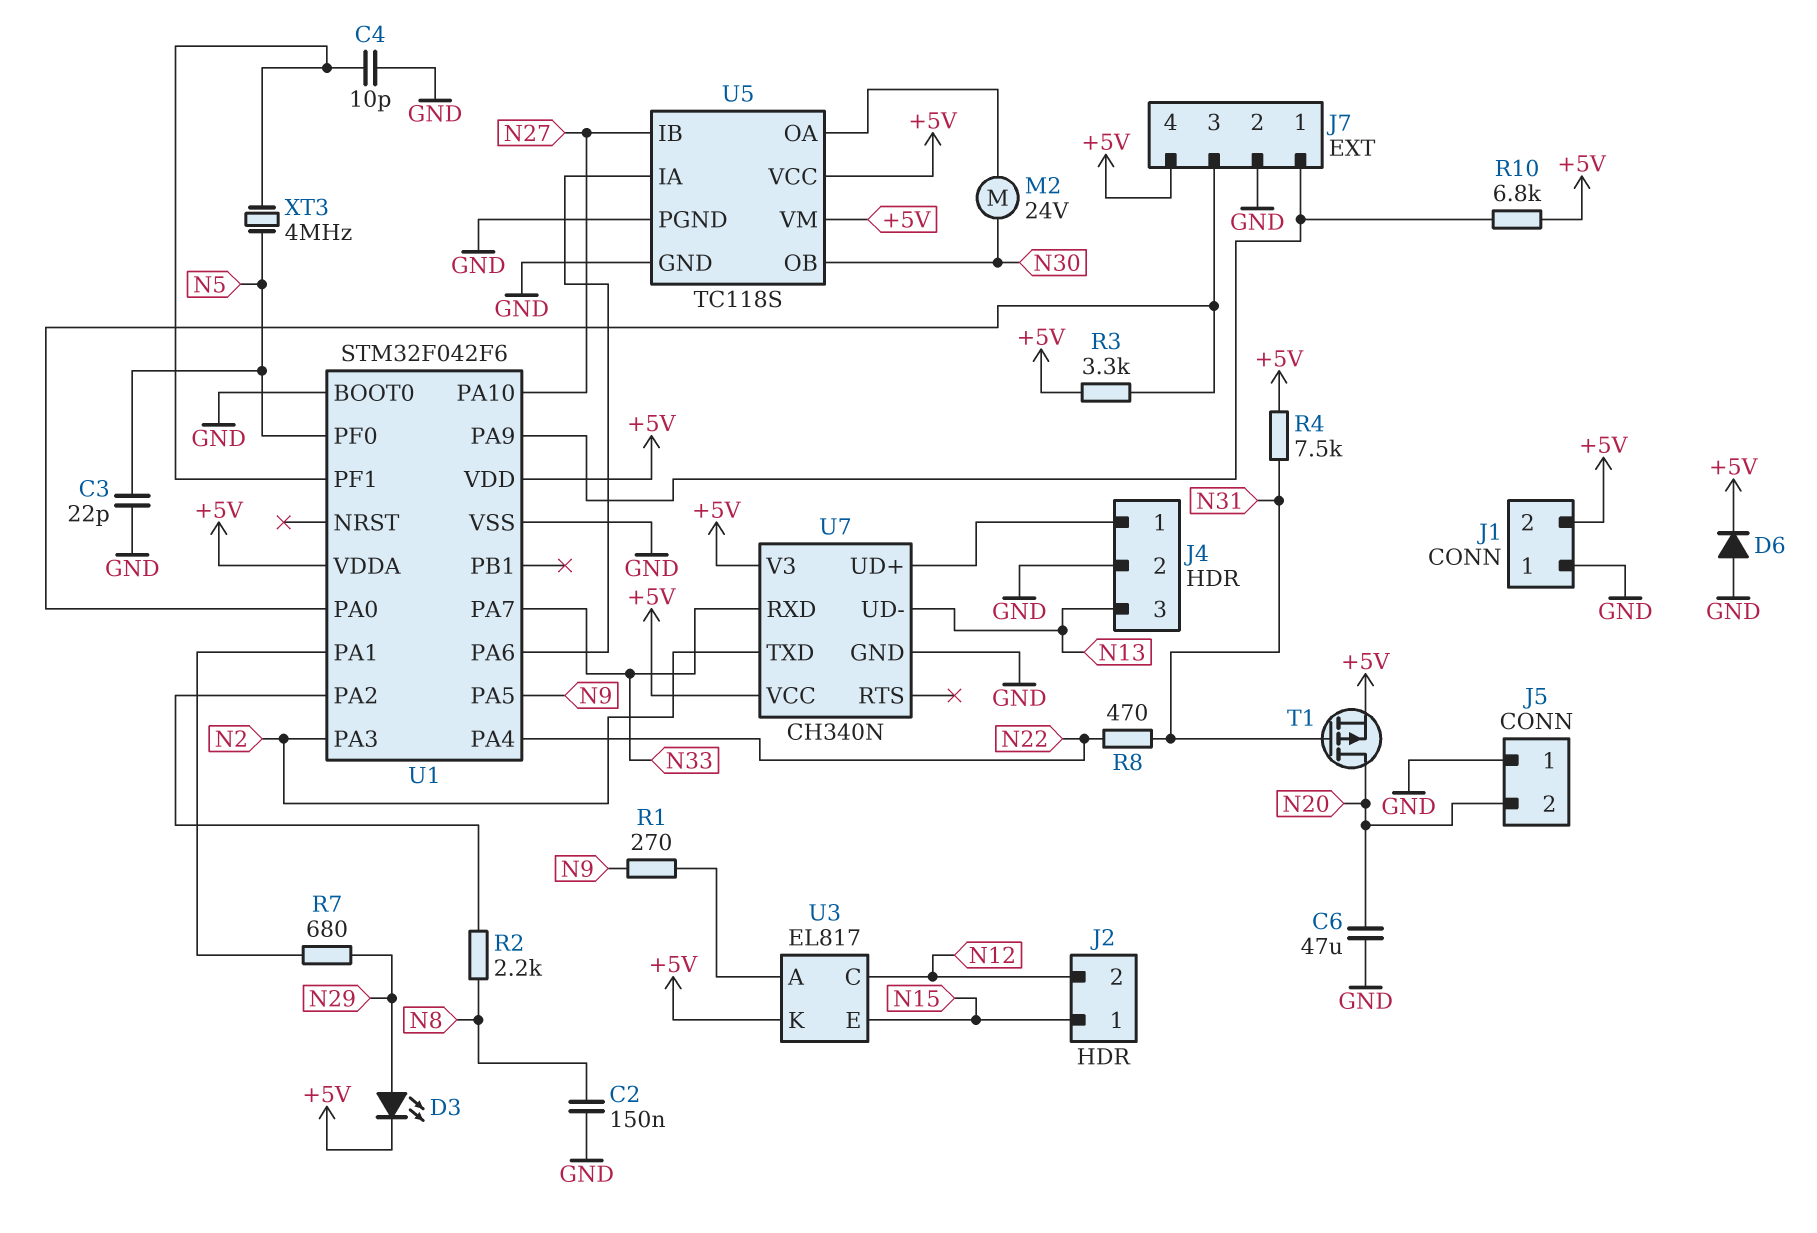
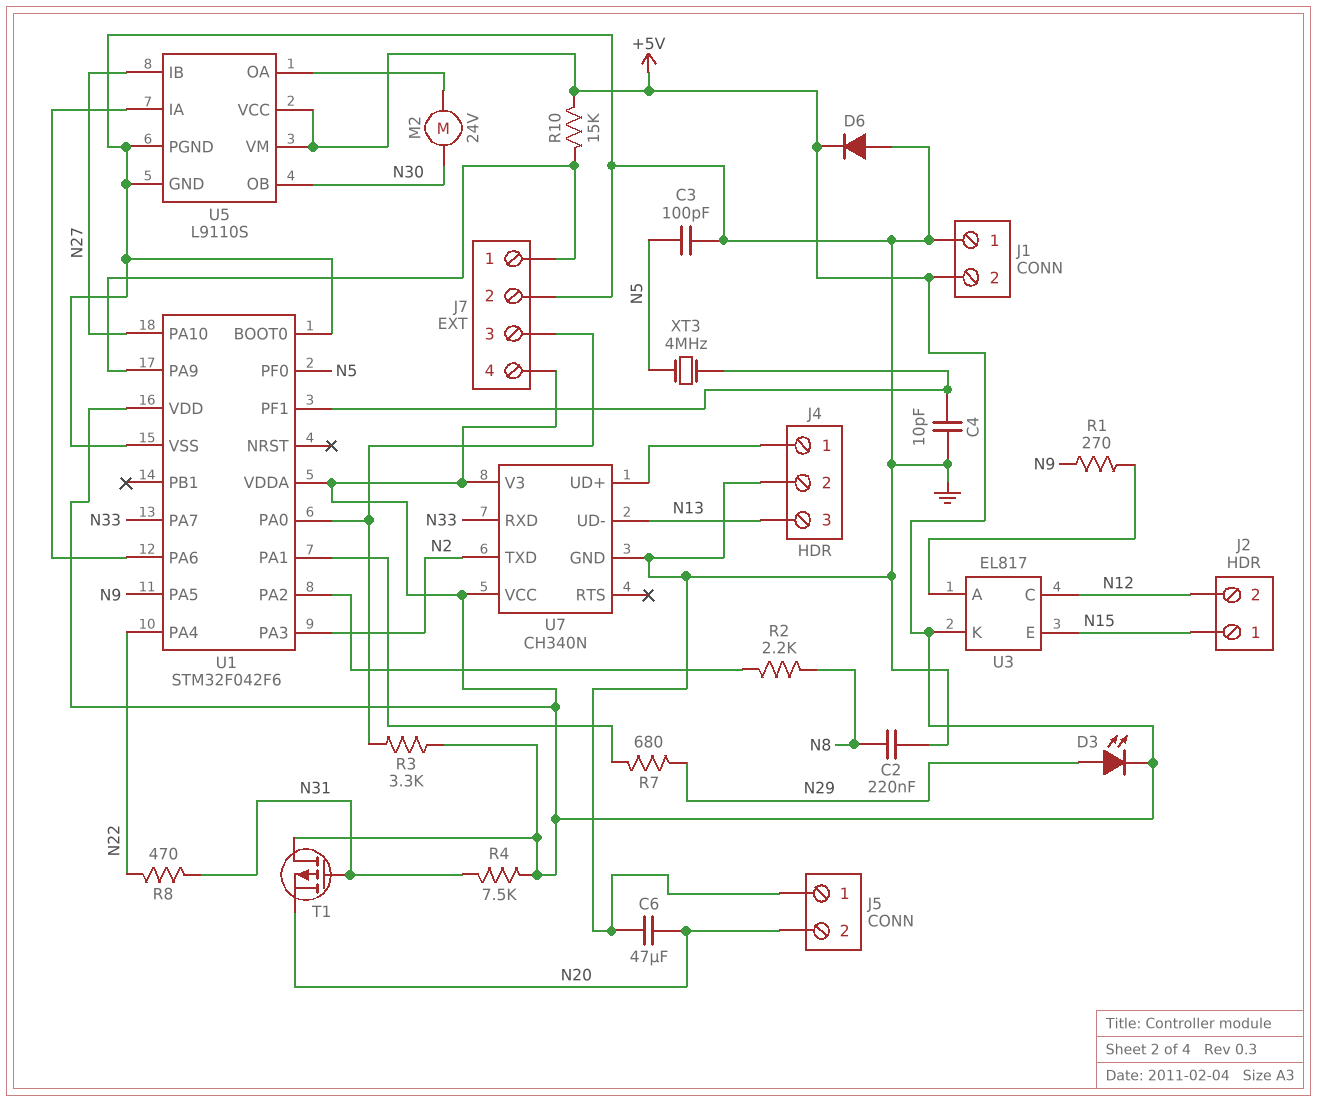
C2: 150nF (GND, N8) -> 220nF (GND, N8)
C3: 22pF (GND, N5) -> 100pF (GND, N5)
R10: 6.8k (+5V, J7/1) -> 15k (+5V, J7/1)
T1: PMOS (G N31, D N20, S +5V) -> PMOS (G N31, D +5V, S N20)
U5: TC118S -> L9110S

